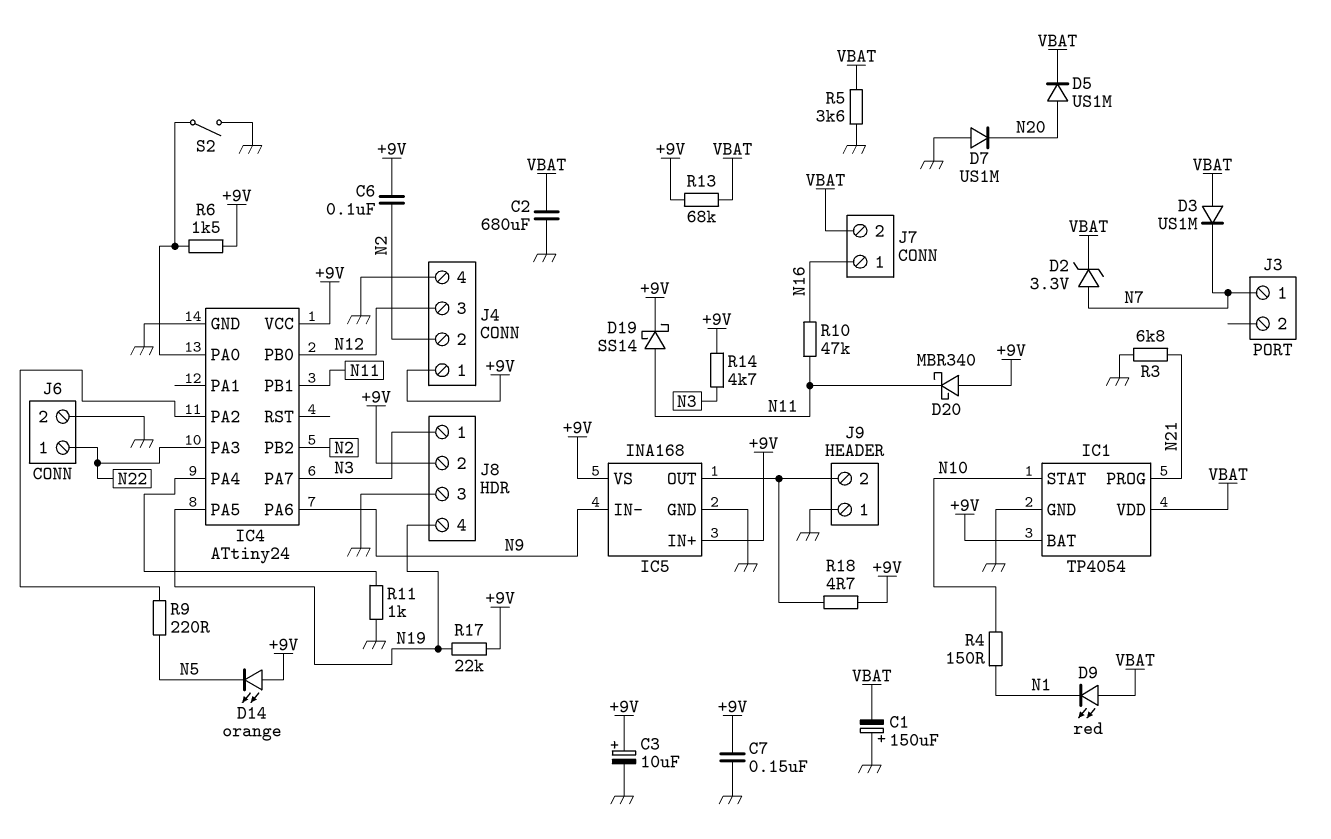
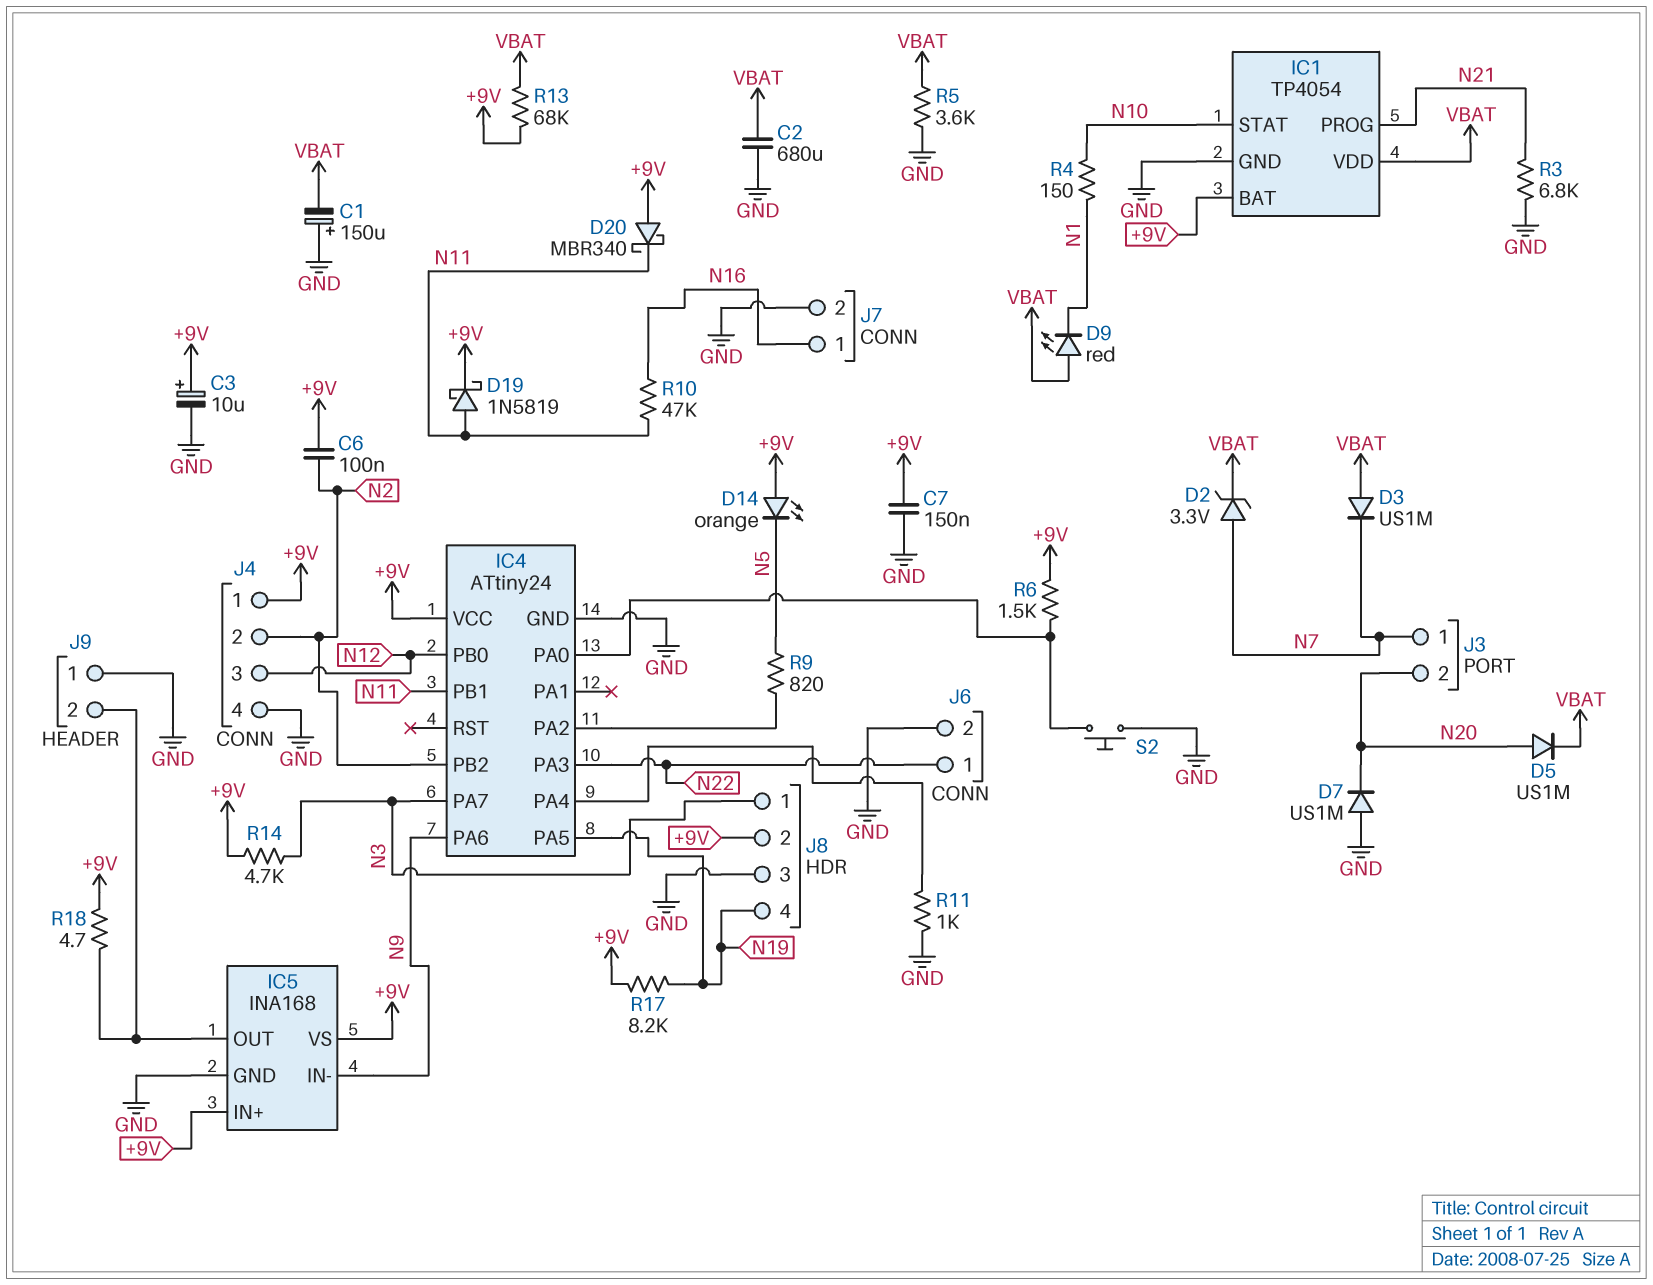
D19: schottky SS14 (A N11, K +9V) -> schottky 1N5819 (A N11, K +9V)
J3 pin 2: none -> N20
J7 pin 2: VBAT -> GND
R9: 220 (IC4/PA2, N5) -> 820 (IC4/PA2, N5)
R17: 22k (+9V, N19) -> 8.2k (+9V, N19)
S2: switch (GND, IC4/PA0) -> button (GND, IC4/PA0)

